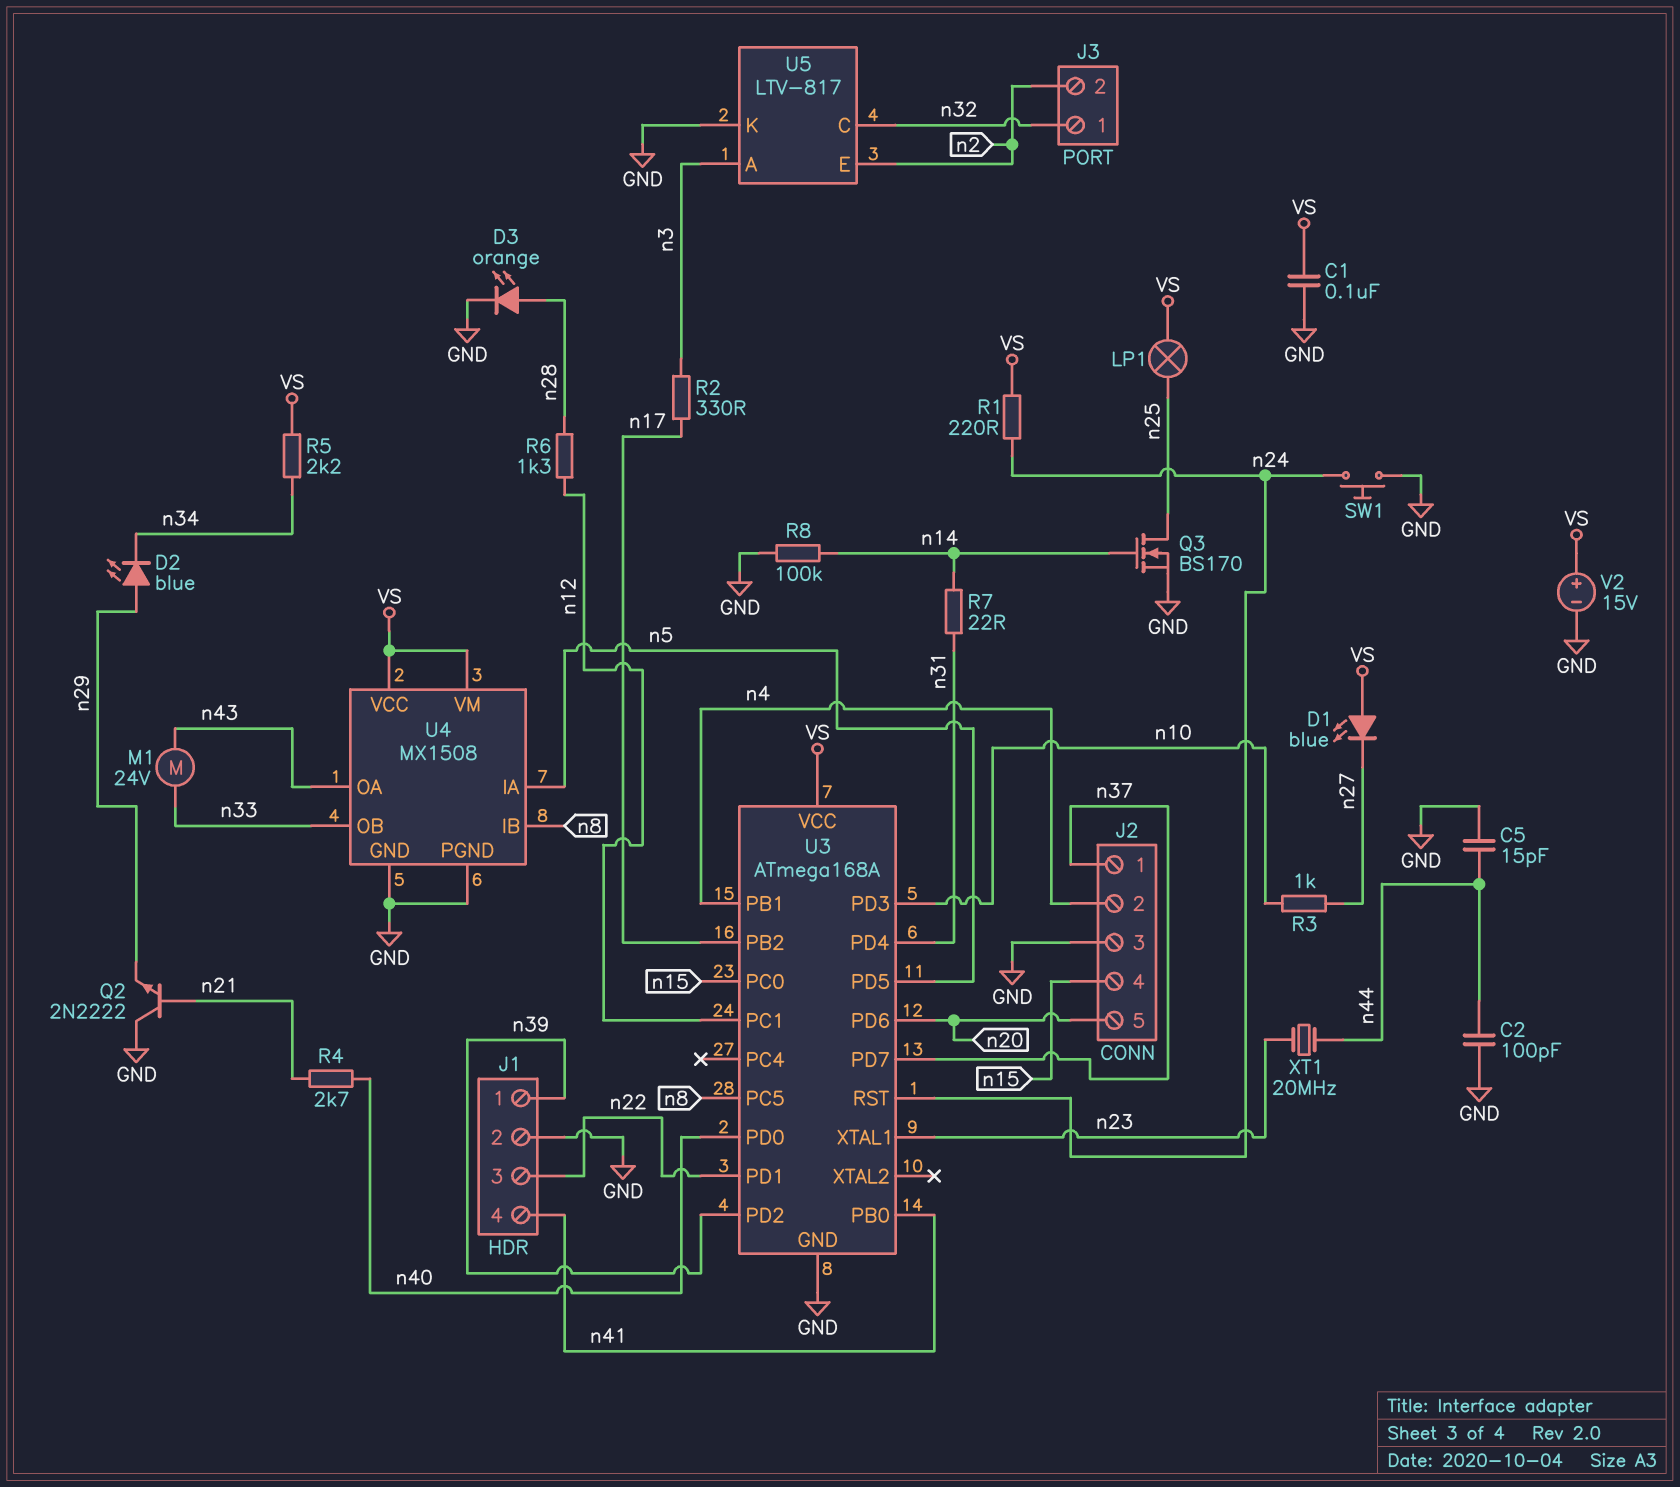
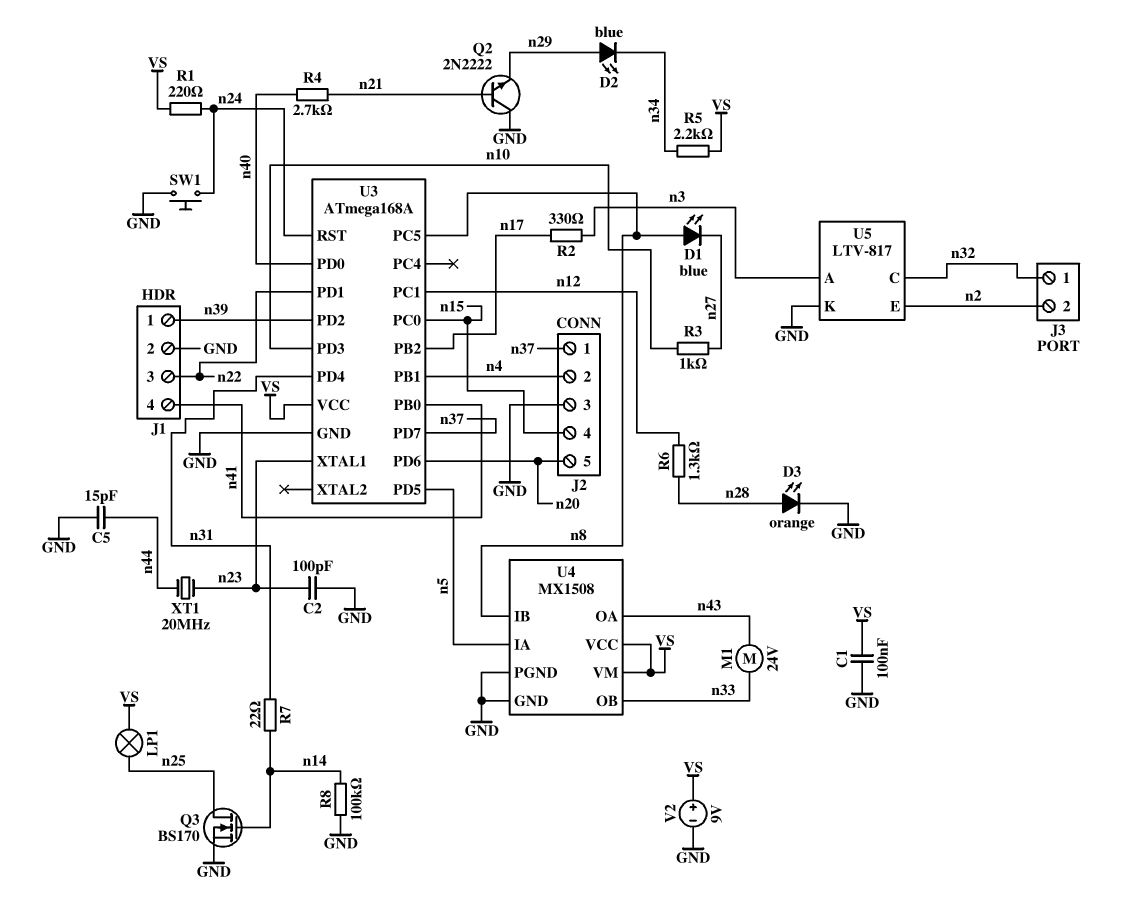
C2: 100pF (GND, n44) -> 100pF (GND, n23)
D1: LED blue (A VS, K n27) -> LED blue (A n8, K n27)
V2: 15V (plus VS, minus GND) -> 9V (plus VS, minus GND)

